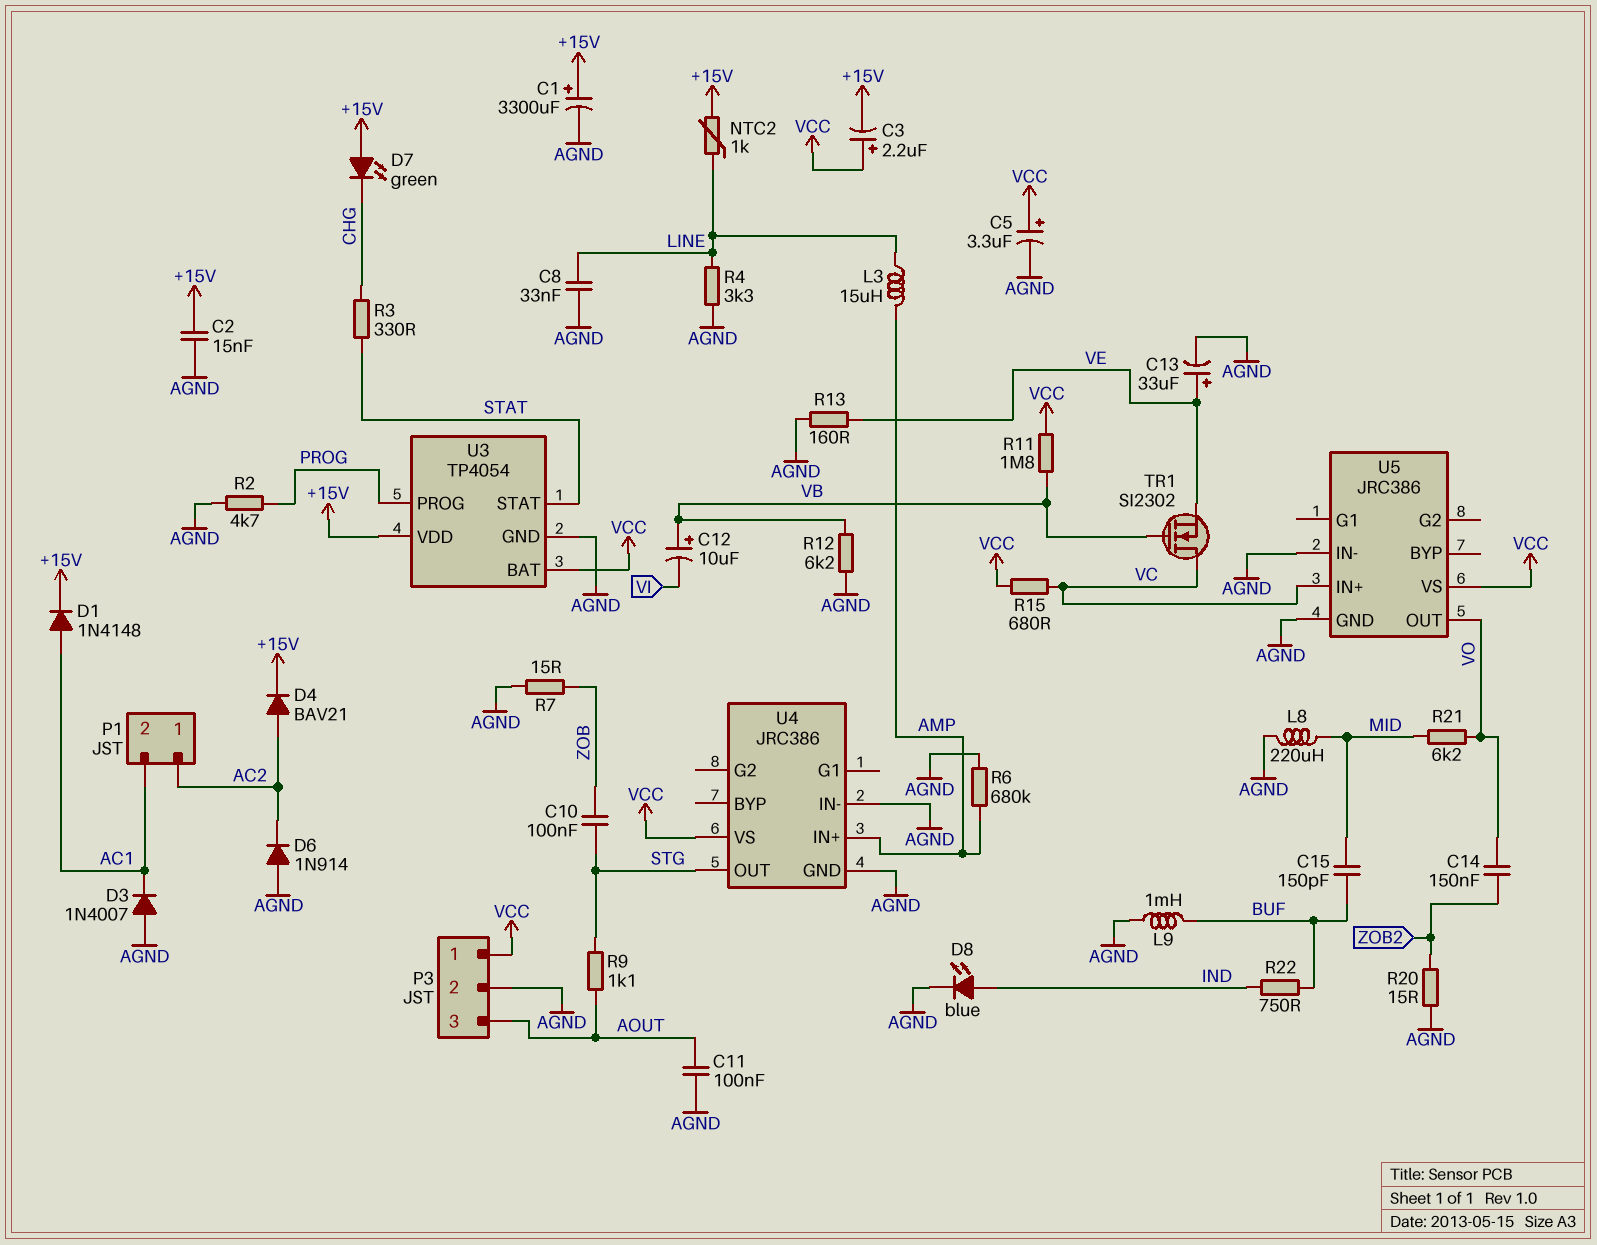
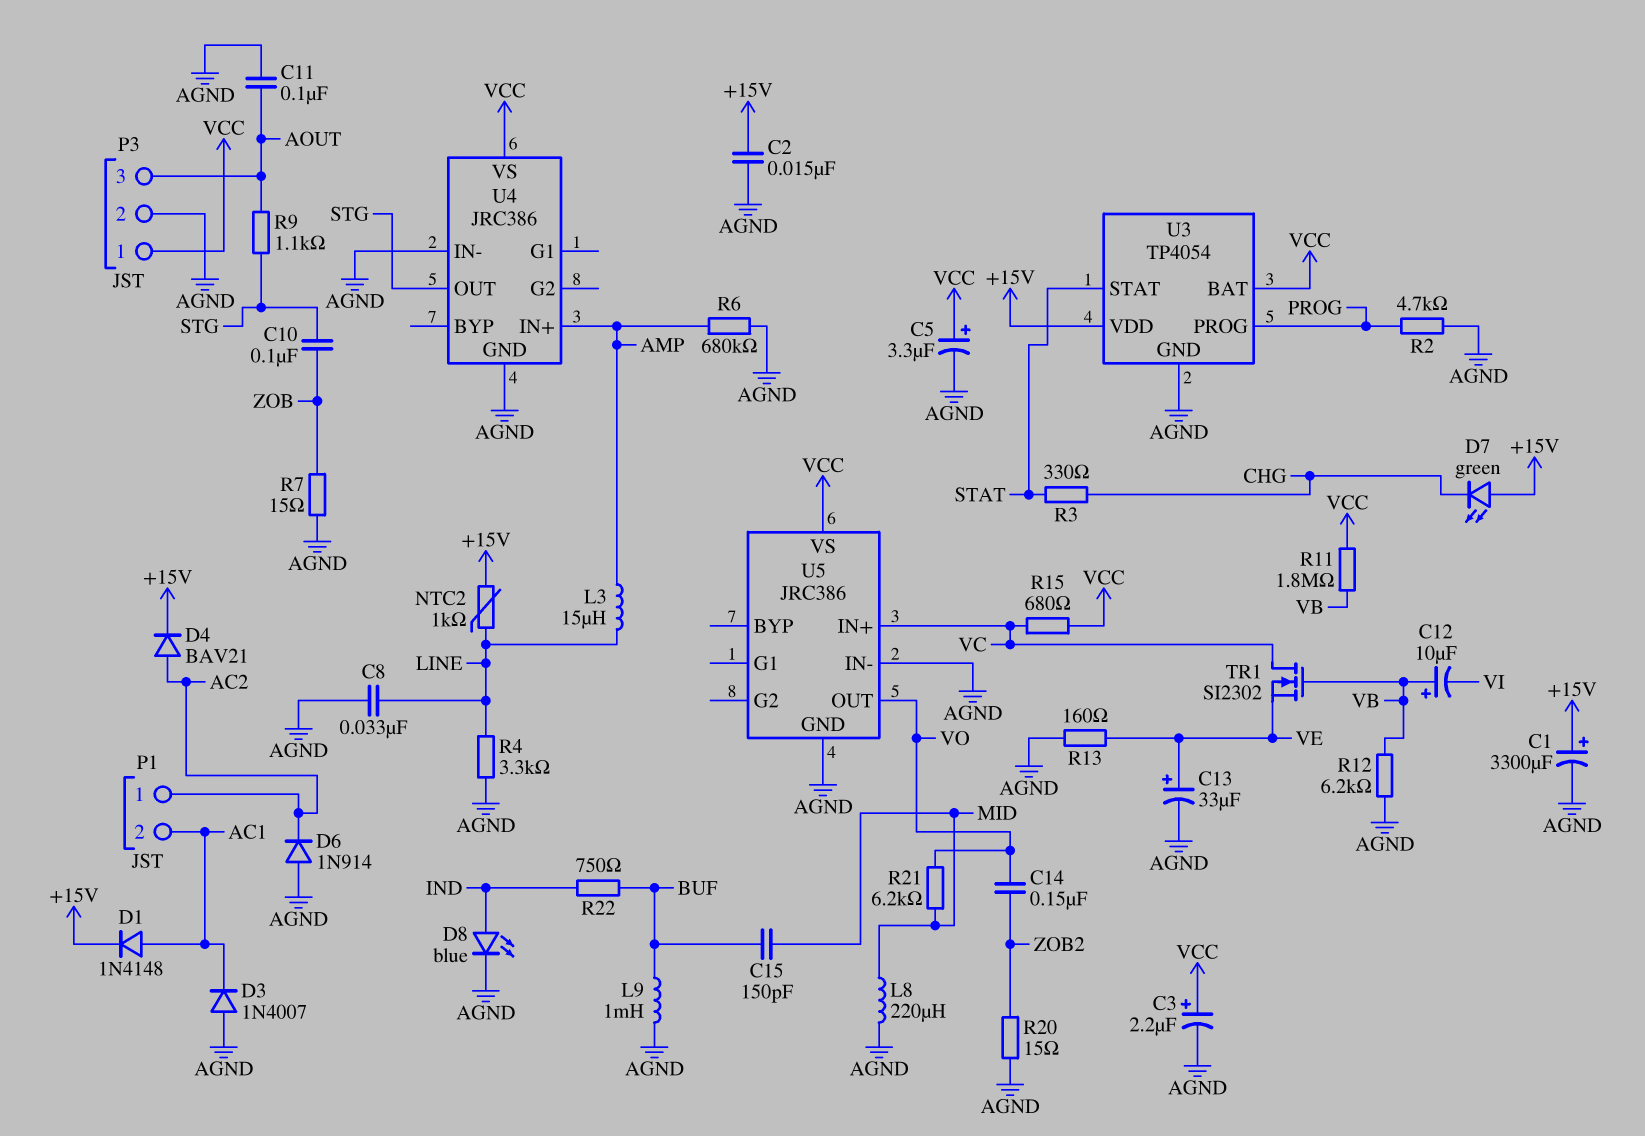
C3: 2.2uF (plus VCC, minus +15V) -> 2.2uF (plus VCC, minus AGND)

